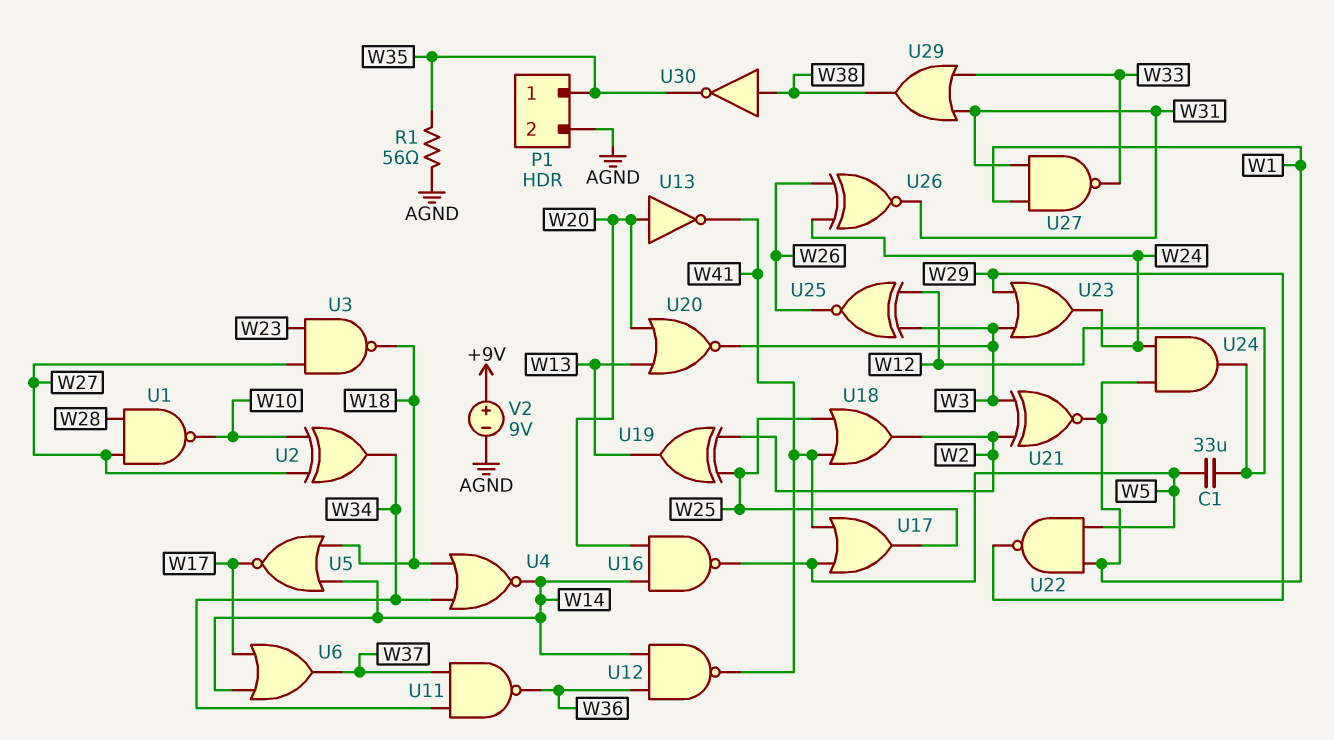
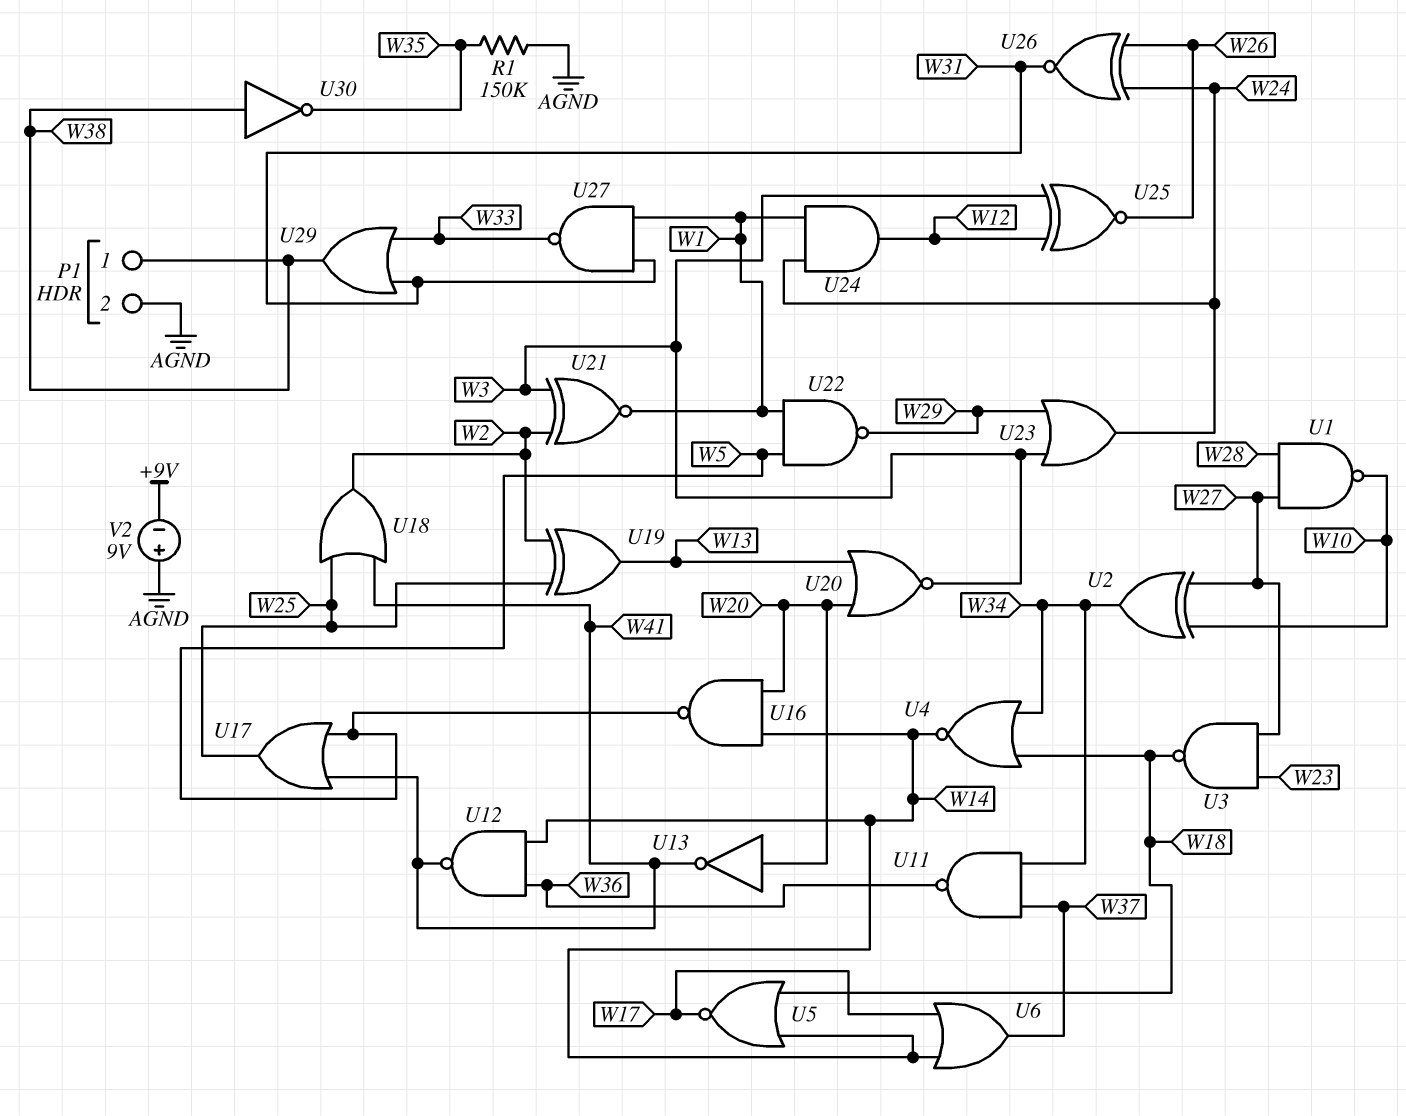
C1: 33uF (W5, W12) -> none
P1 pin 1: W35 -> W38
R1: 56 (AGND, W35) -> 150k (AGND, W35)
V2: 9V (plus +9V, minus AGND) -> 9V (plus AGND, minus +9V)

